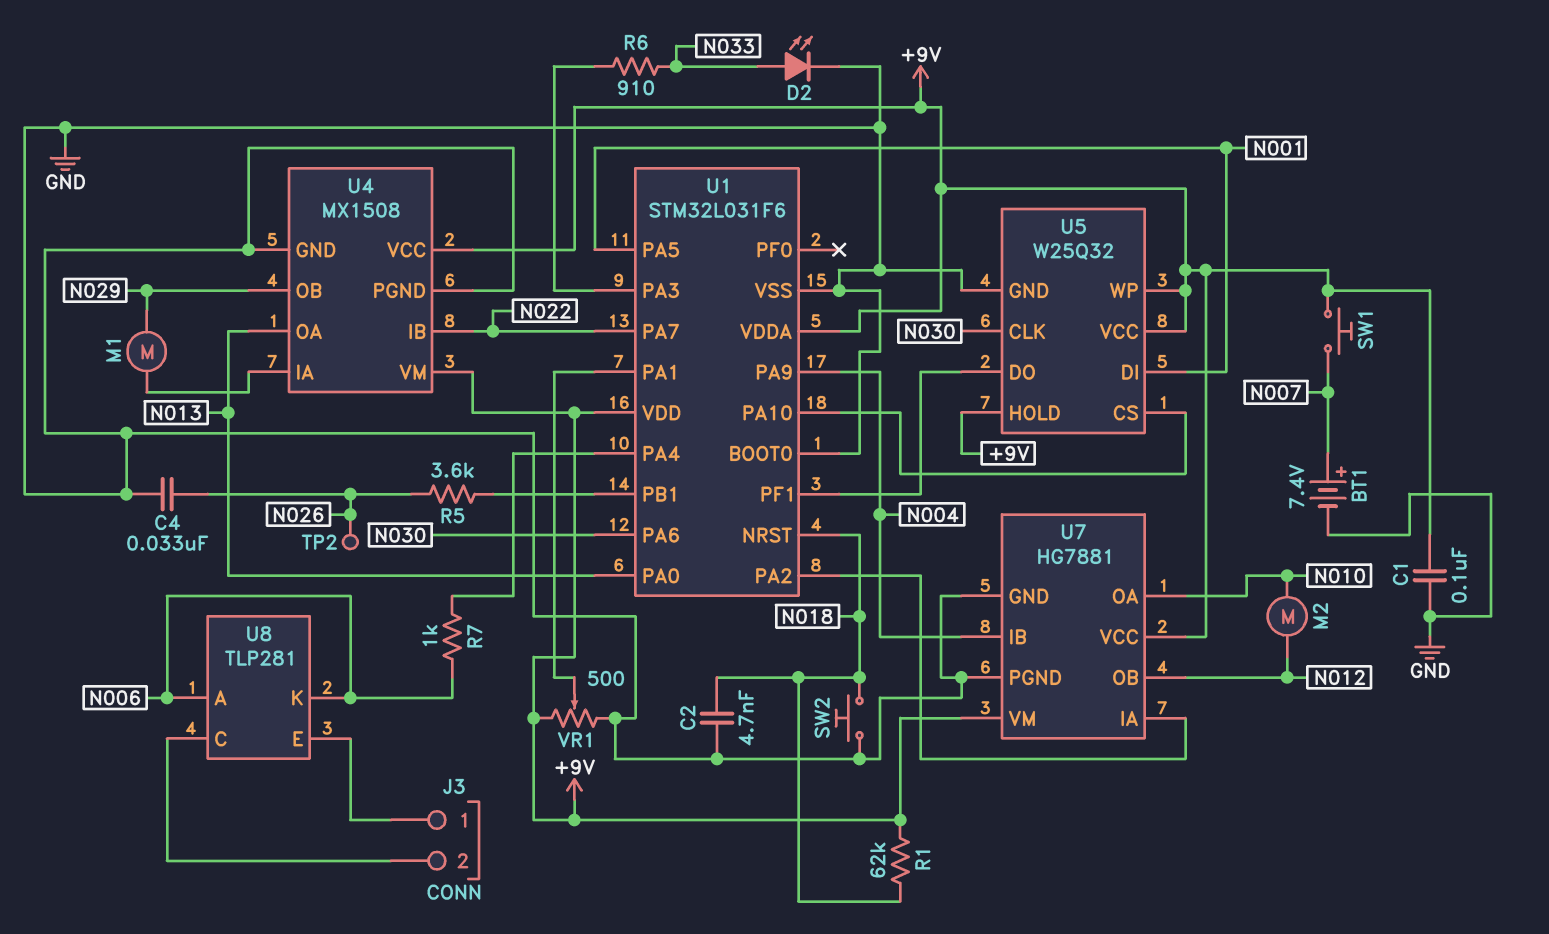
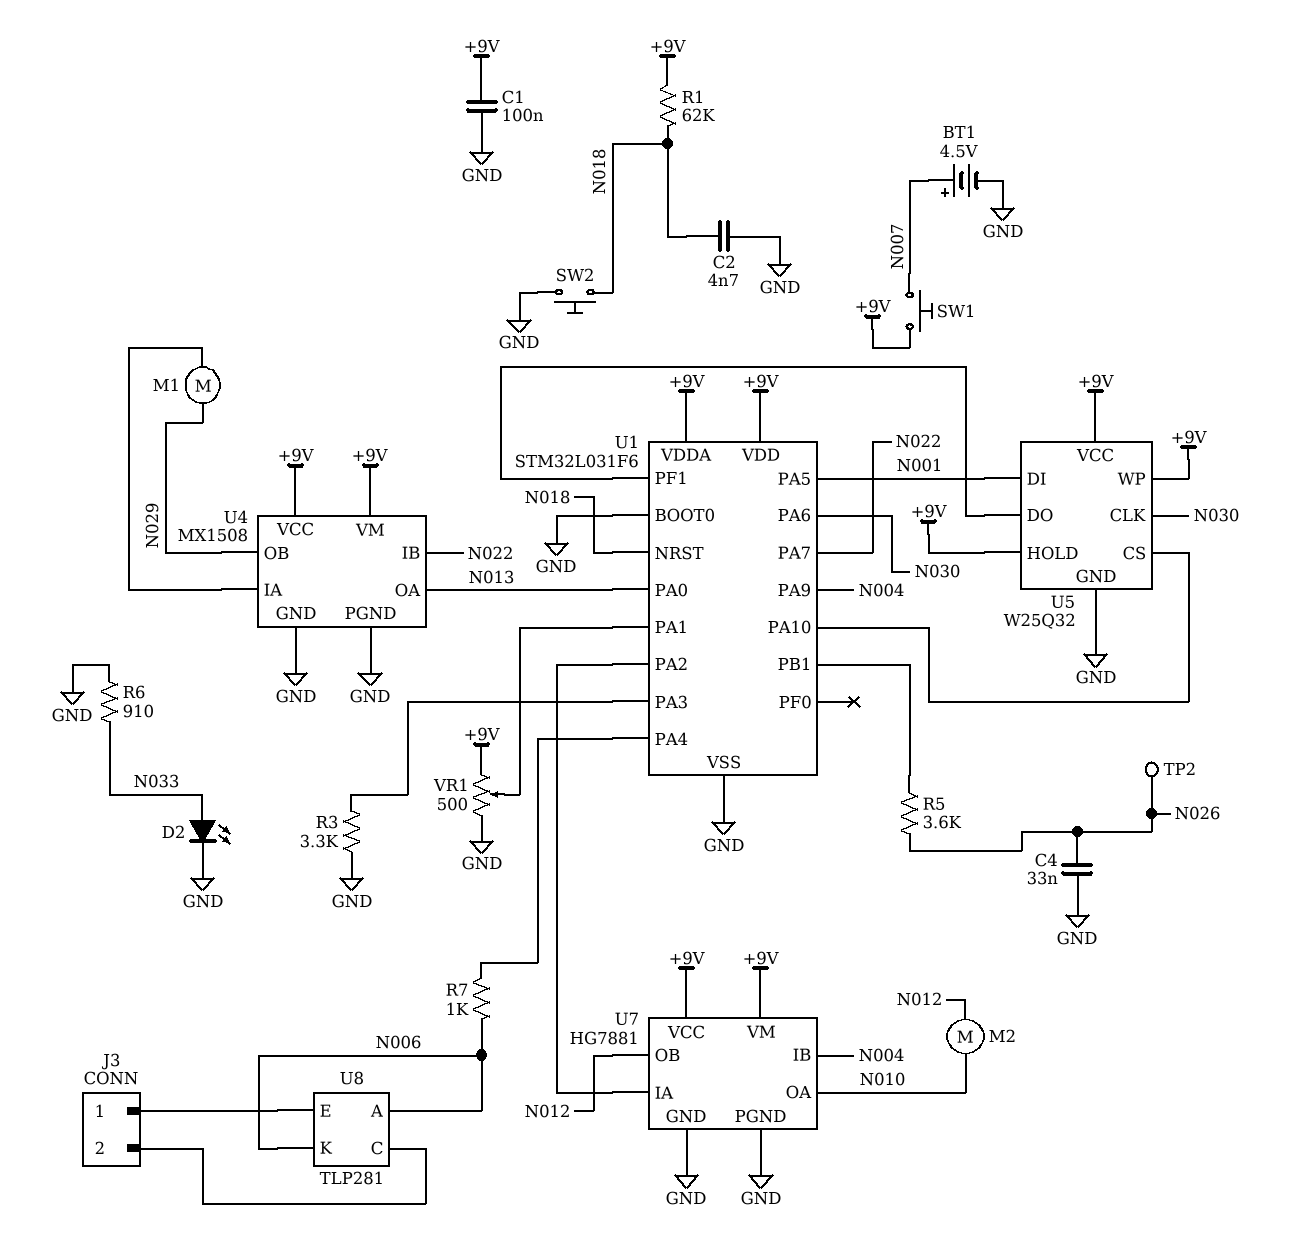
BT1: 7.4V (plus N007, minus GND) -> 4.5V (plus N007, minus GND)
R3: none -> 3.3k (GND, U1/PA3)
R6: 910 (N033, U1/PA3) -> 910 (GND, N033)

